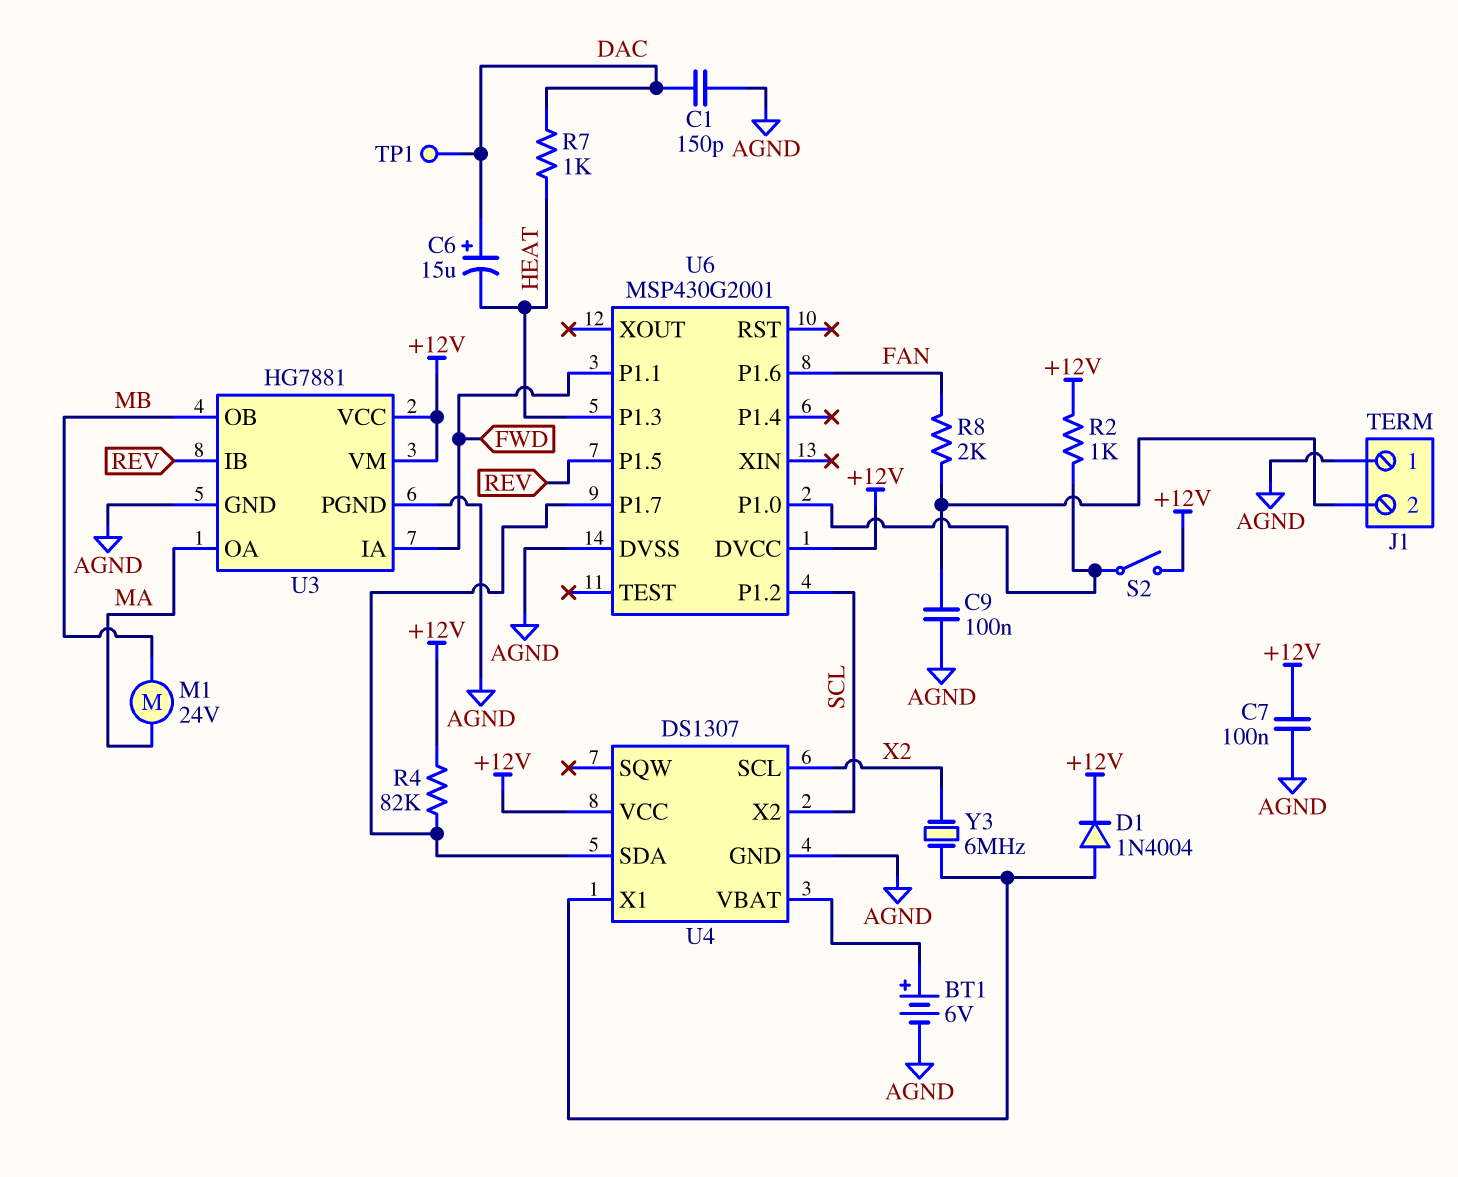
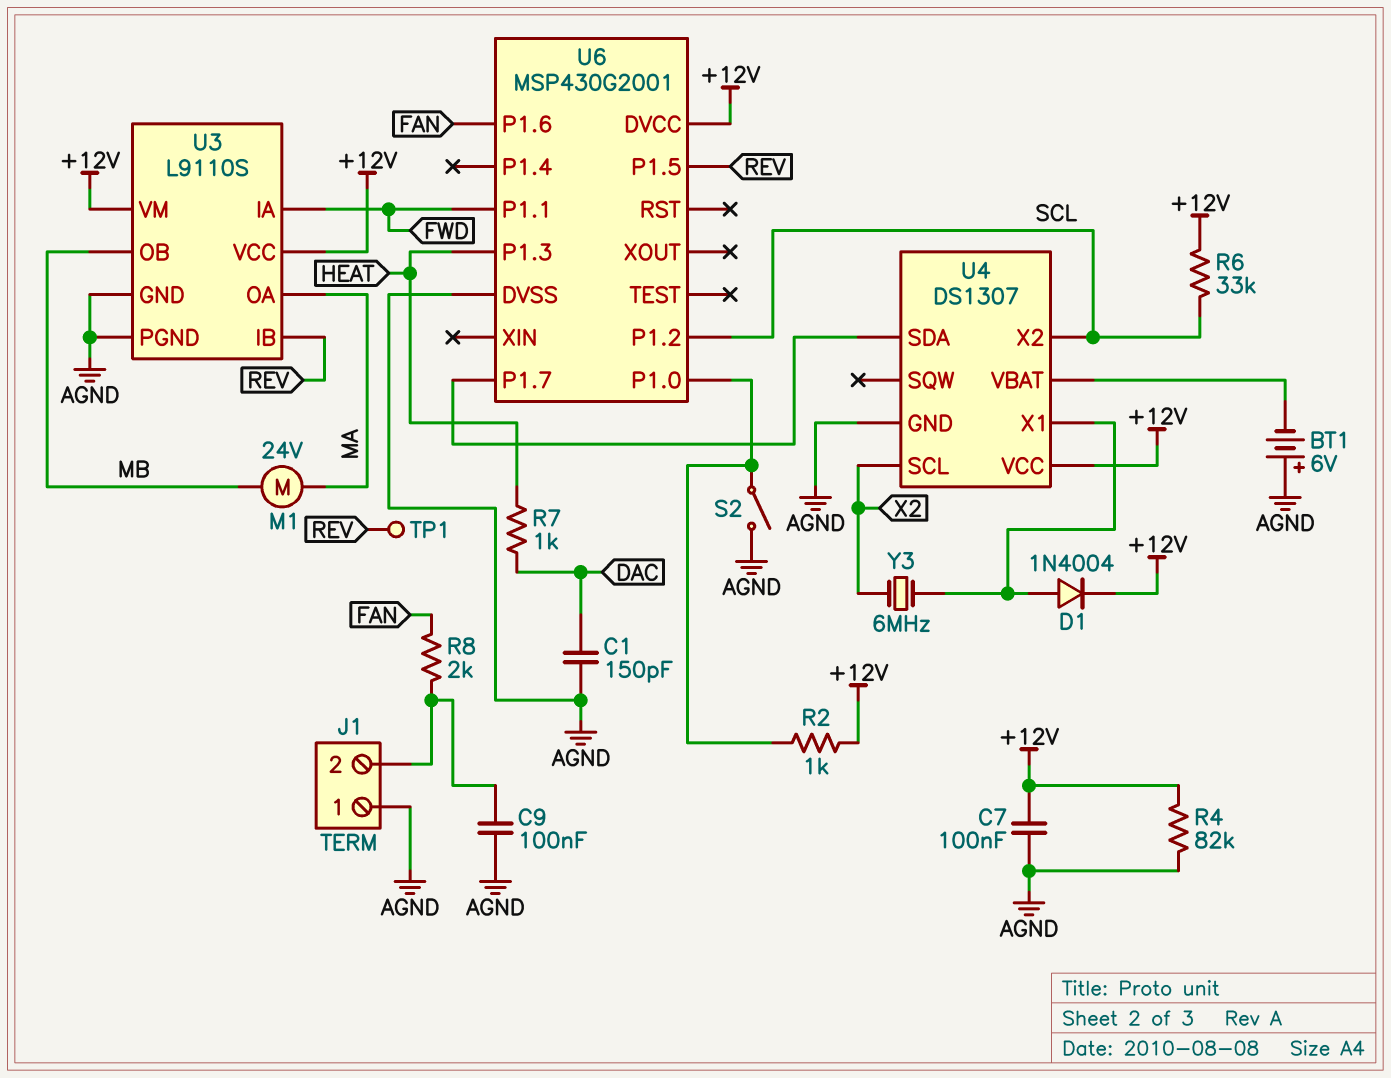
BT1: 6V (plus U4/VBAT, minus AGND) -> 6V (plus AGND, minus U4/VBAT)
C6: 15uF (plus DAC, minus HEAT) -> none
R4: 82k (+12V, U4/SDA) -> 82k (+12V, AGND)
R6: none -> 33k (+12V, SCL)
S2: switch (+12V, U6/P1.0) -> switch (AGND, U6/P1.0)
TP1: test point (DAC) -> test point (REV)
U3: HG7881 -> L9110S

